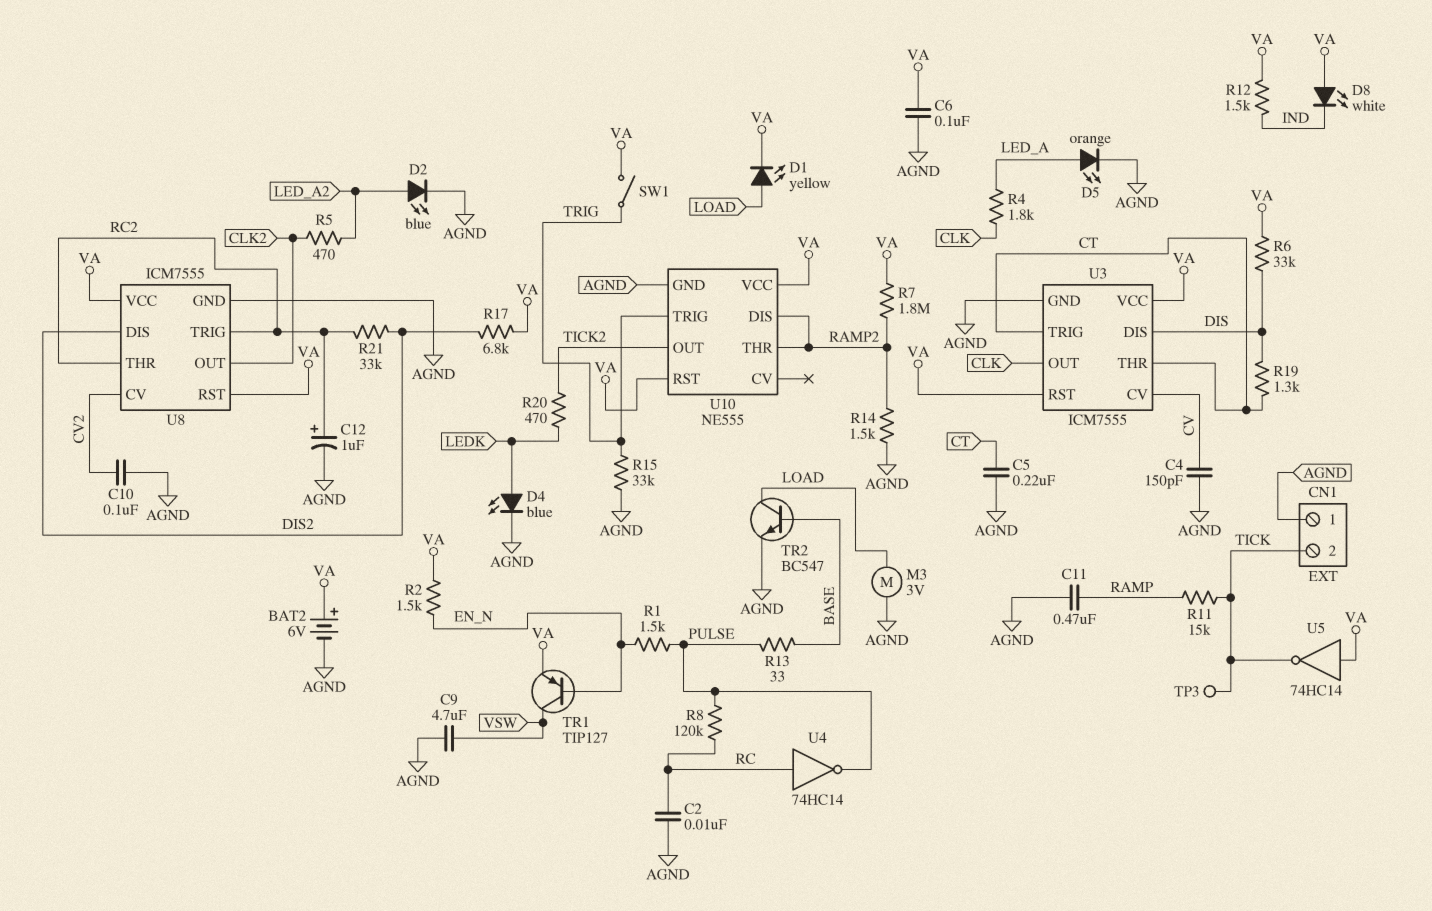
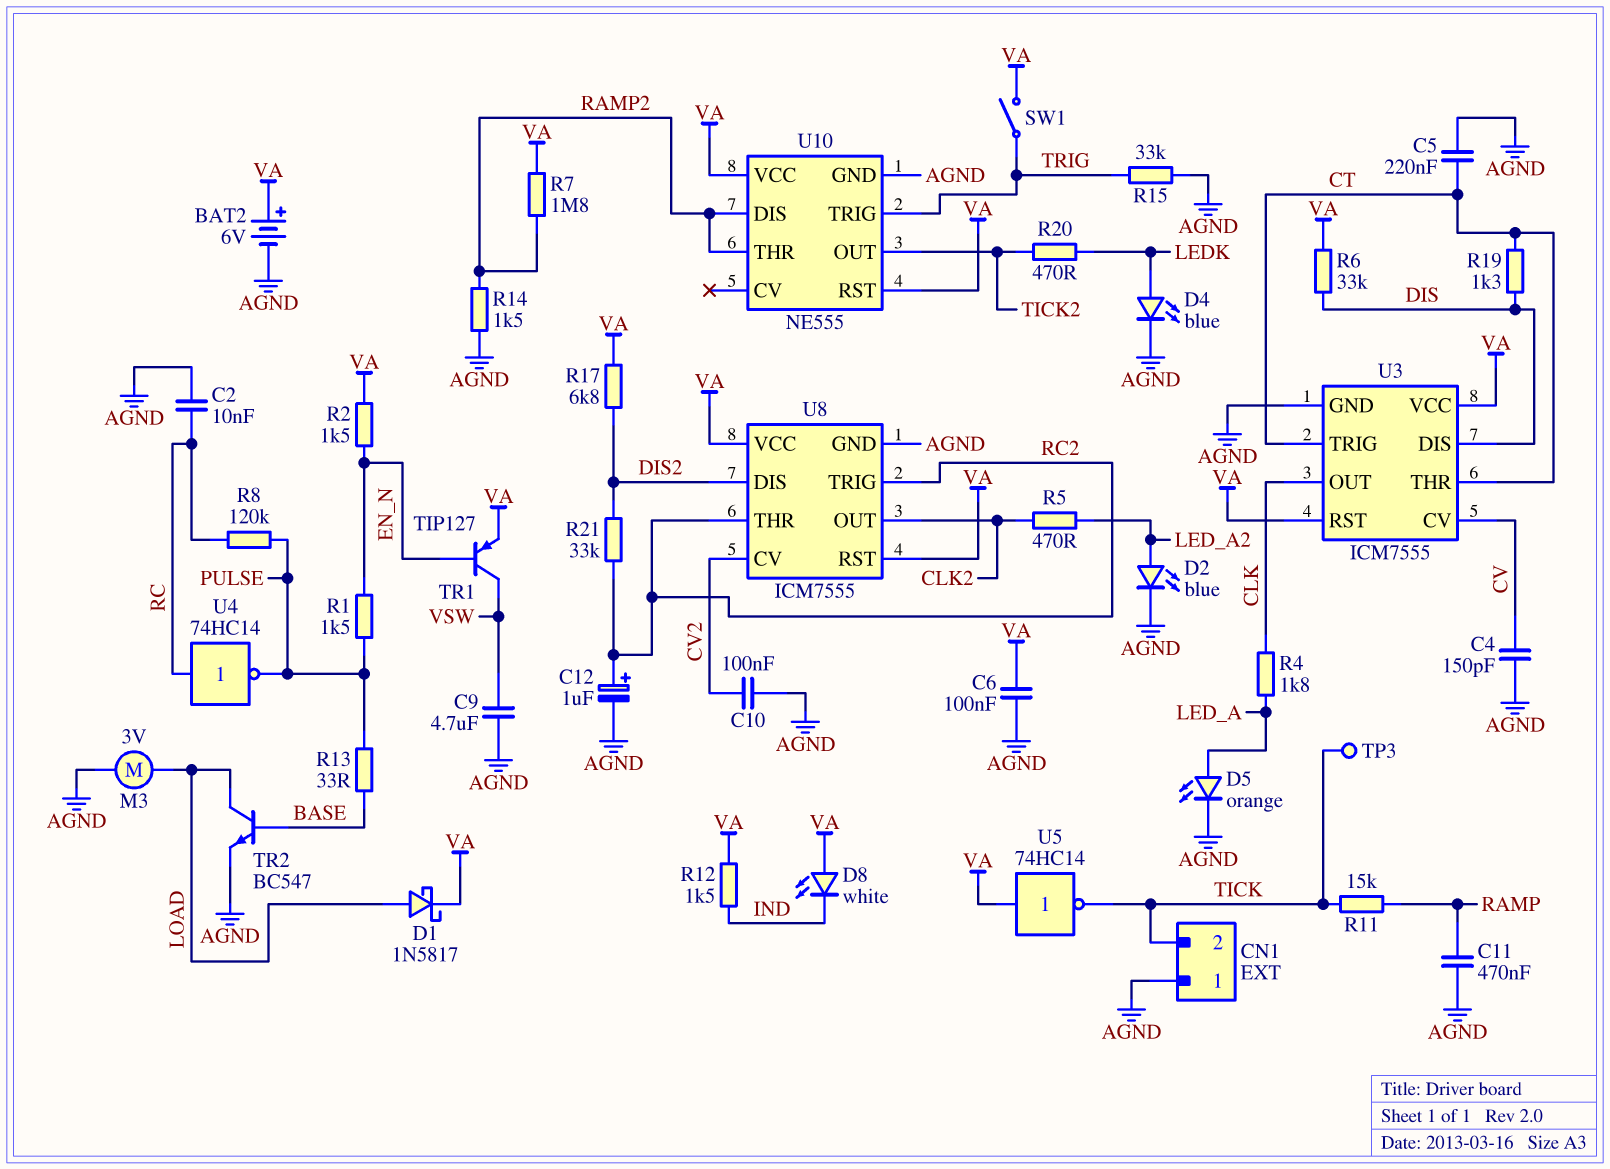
D1: LED yellow (A LOAD, K VA) -> schottky 1N5817 (A LOAD, K VA)

